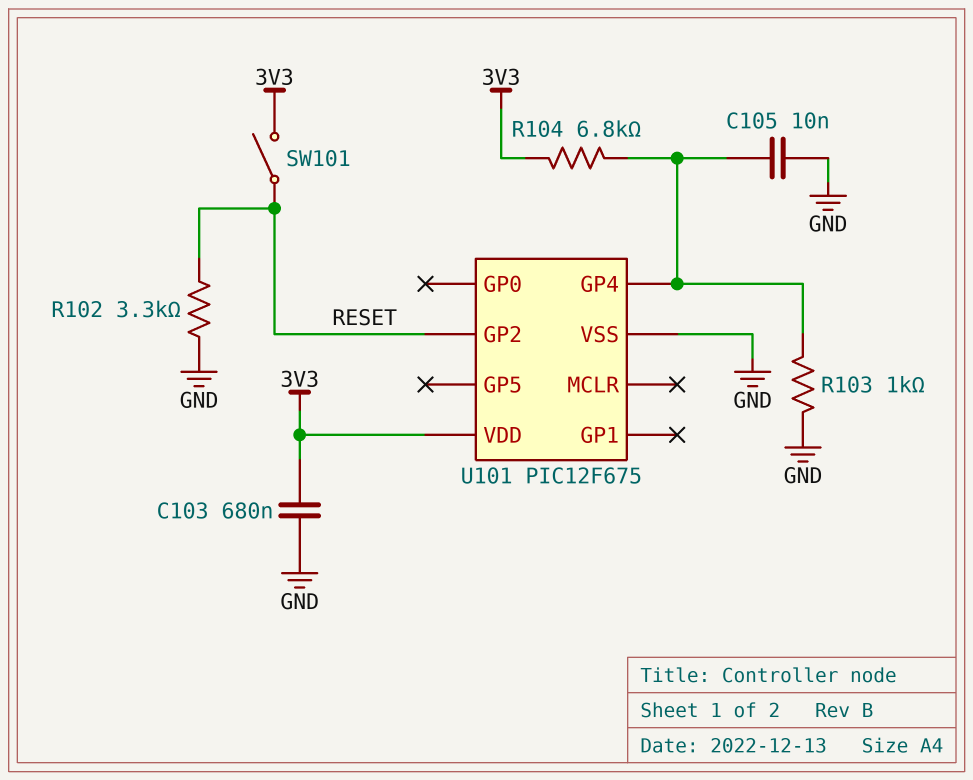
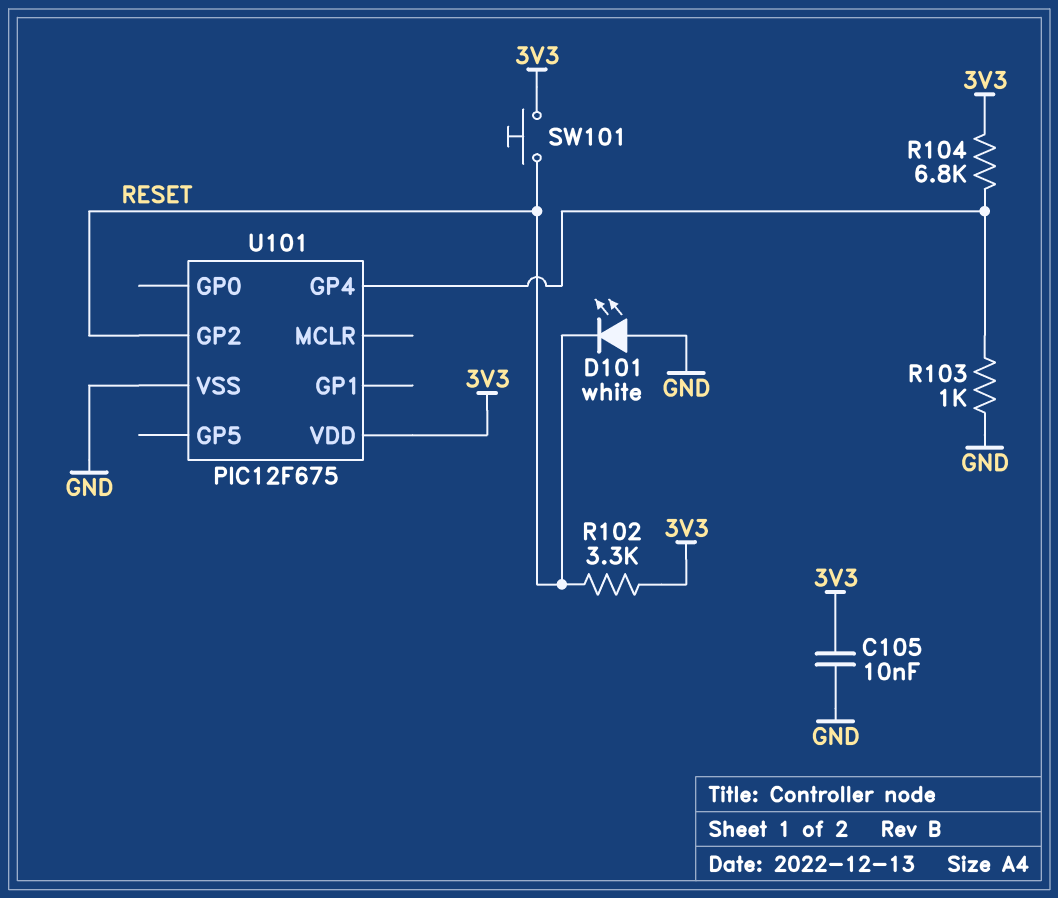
C103: 680nF (3V3, GND) -> none
C105: 10nF (GND, U101/GP4) -> 10nF (3V3, GND)
D101: none -> LED white (A GND, K RESET)
R102: 3.3k (GND, RESET) -> 3.3k (3V3, RESET)
SW101: switch (3V3, RESET) -> button (3V3, RESET)

